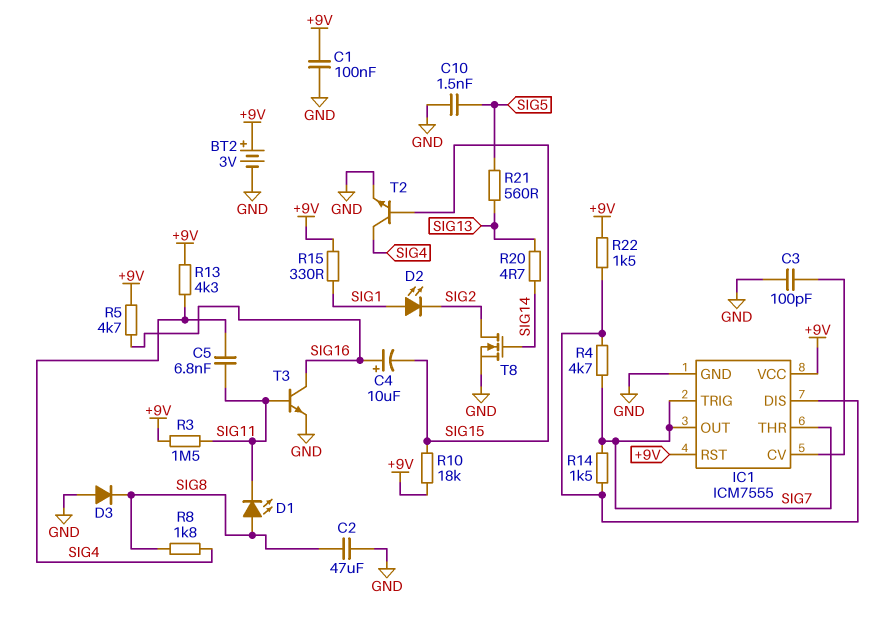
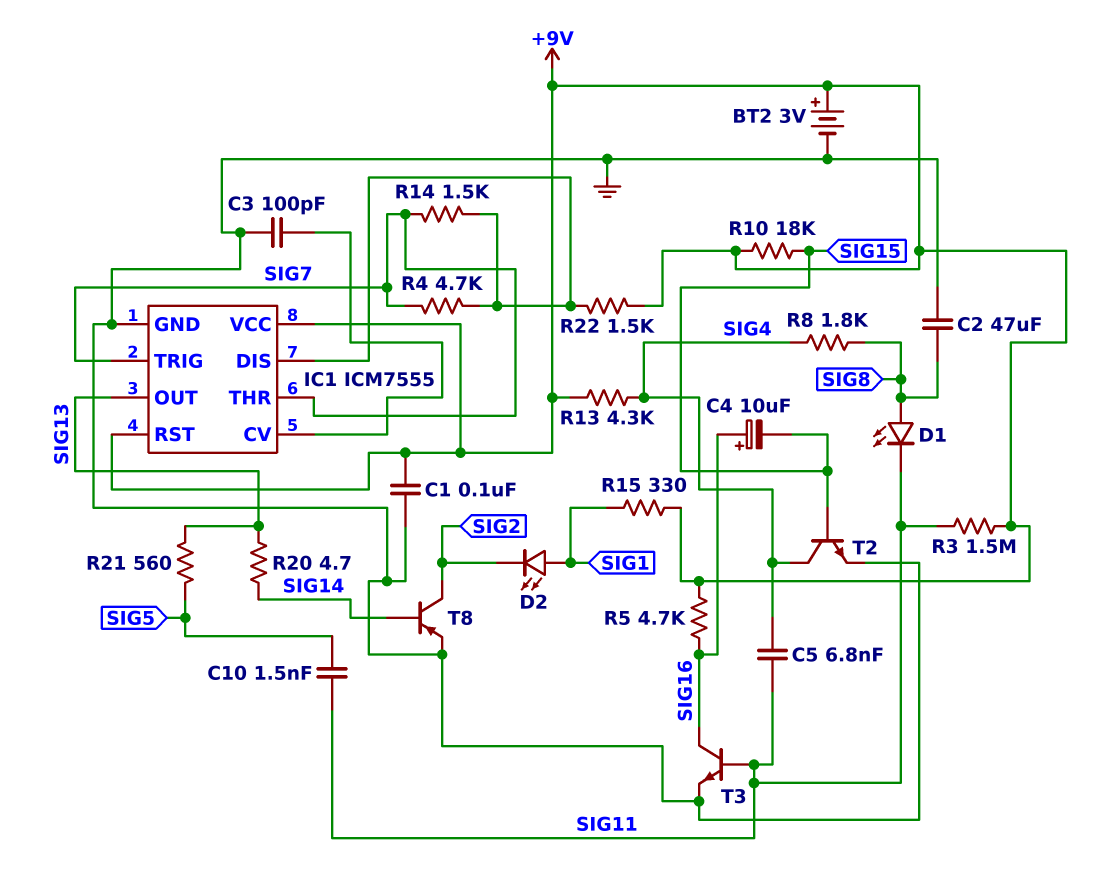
C10: 1.5nF (GND, SIG5) -> 1.5nF (SIG5, SIG11)
D3: diode (A GND, K SIG8) -> none
IC1 pin OUT: SIG7 -> SIG13
T8: NMOS (G SIG14, D SIG2, S GND) -> PNP (B SIG14, C SIG2, E GND)

